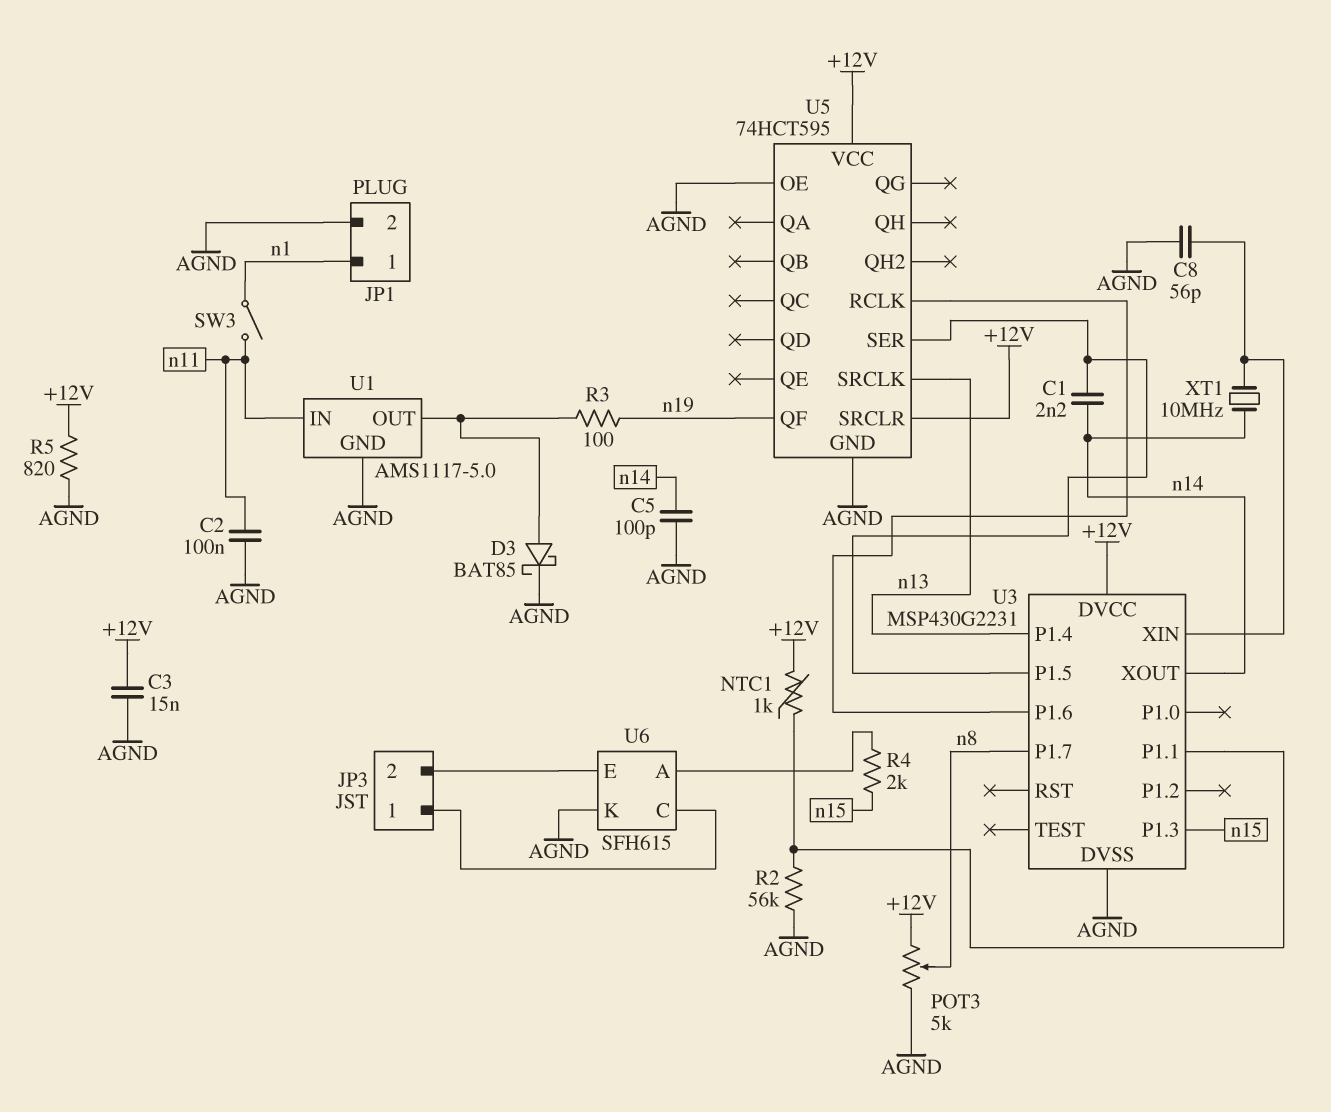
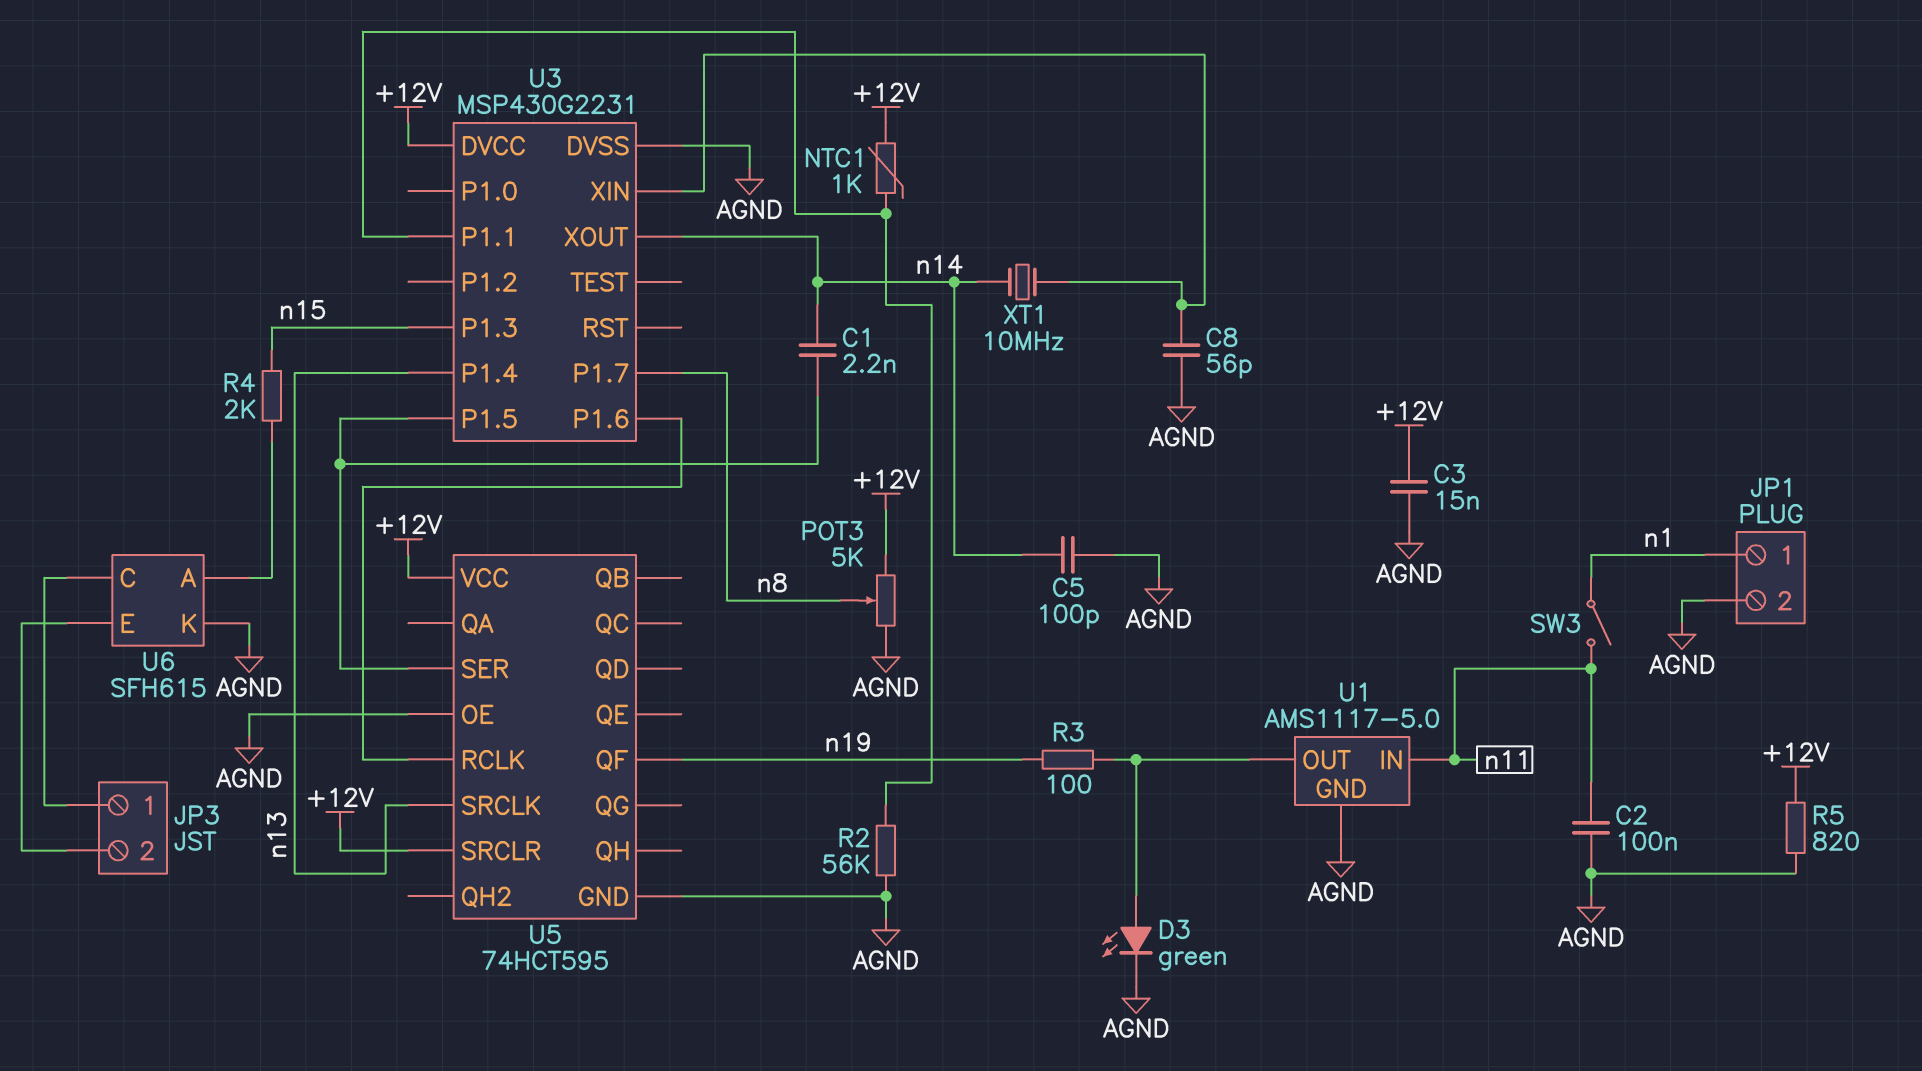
D3: schottky BAT85 (A U1/OUT, K AGND) -> LED green (A U1/OUT, K AGND)

